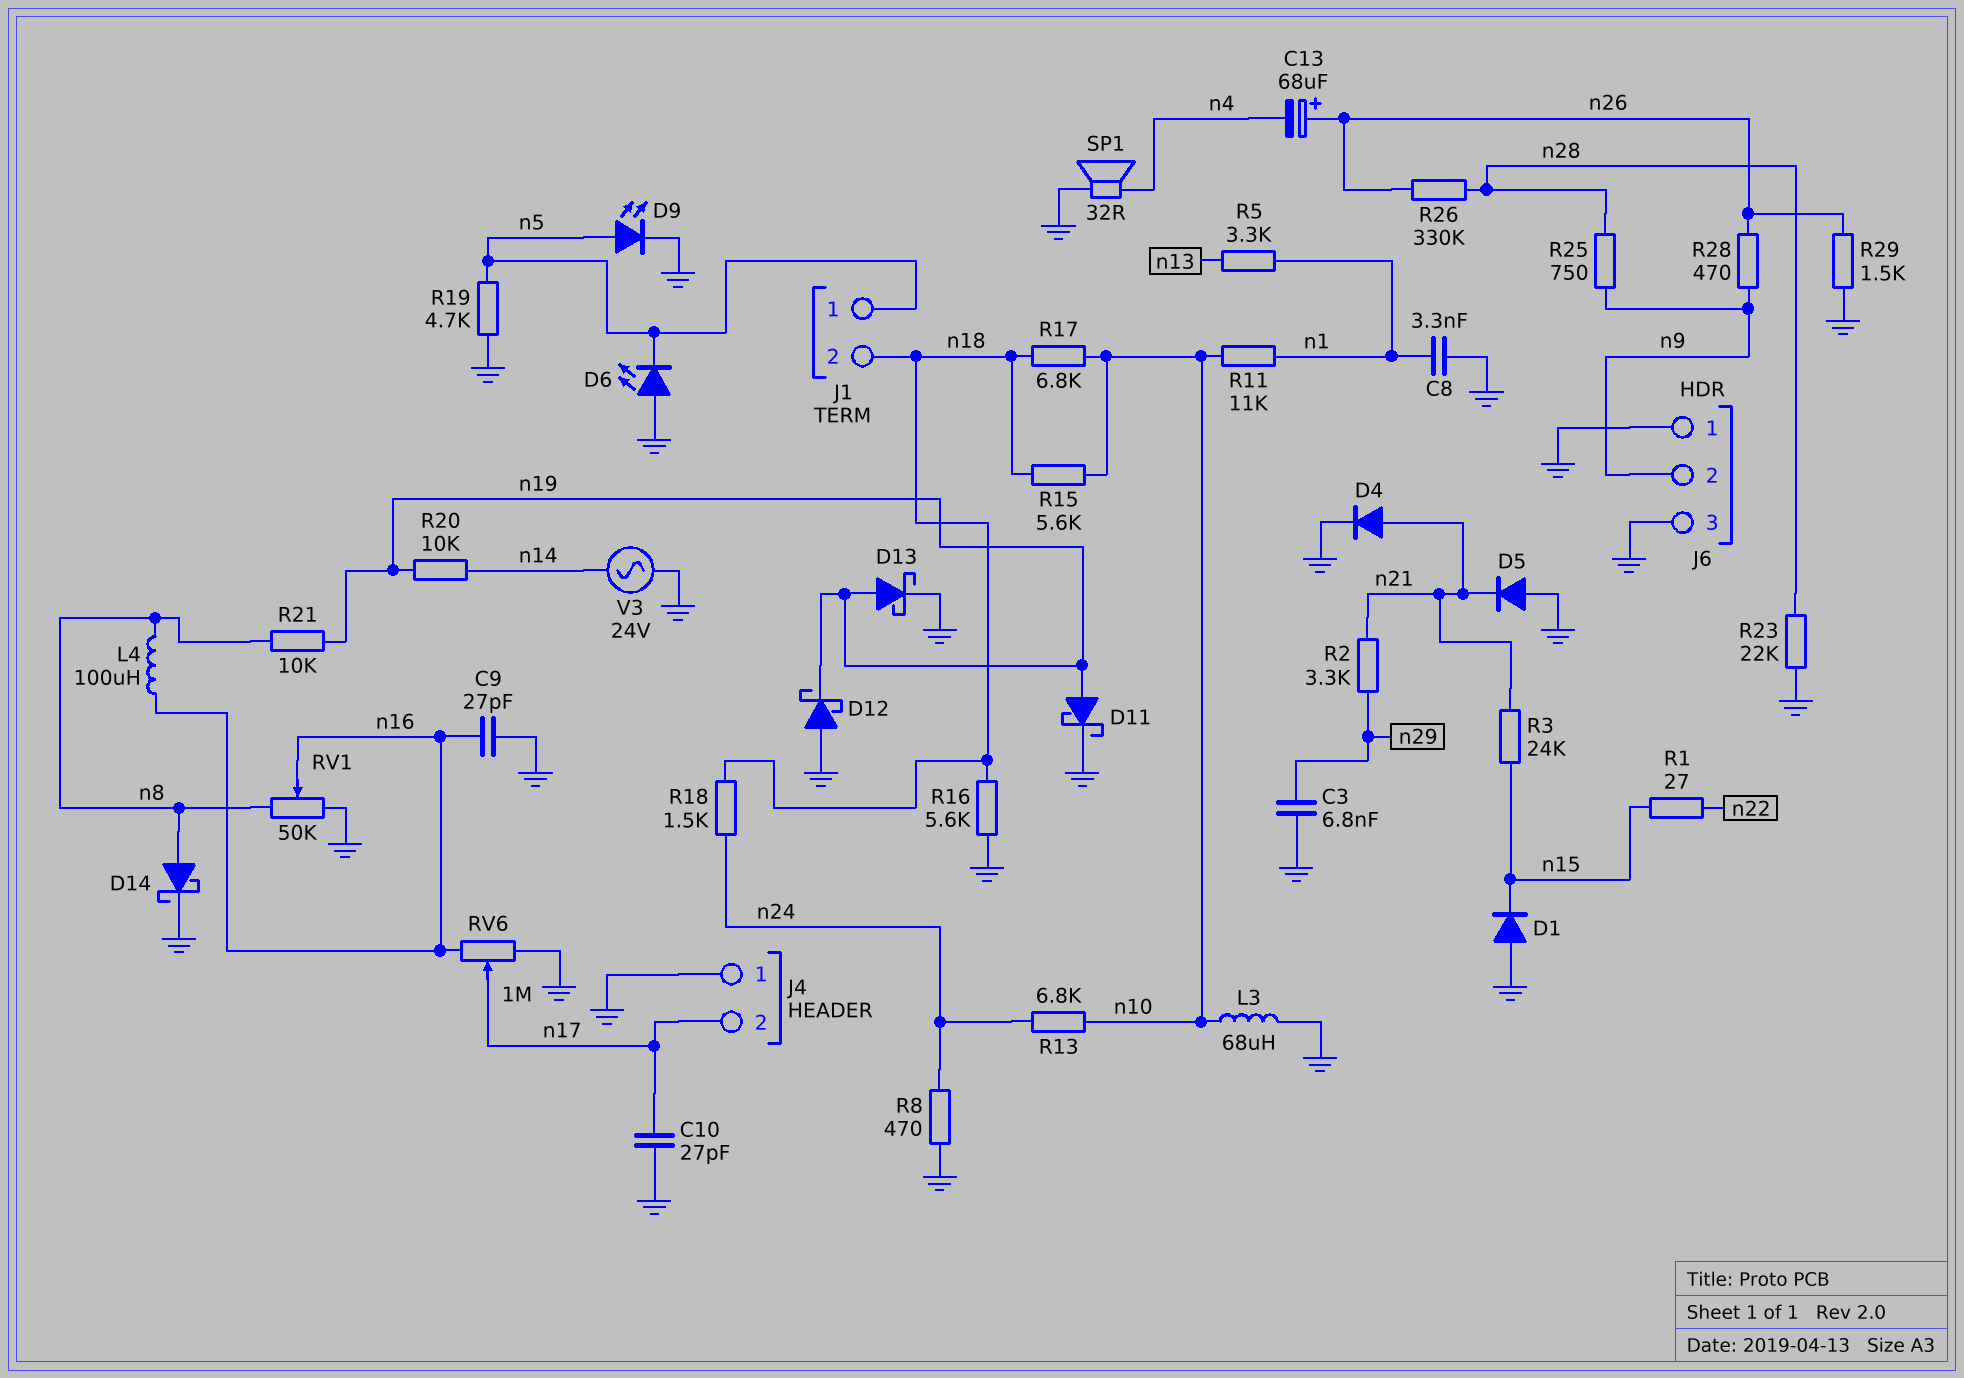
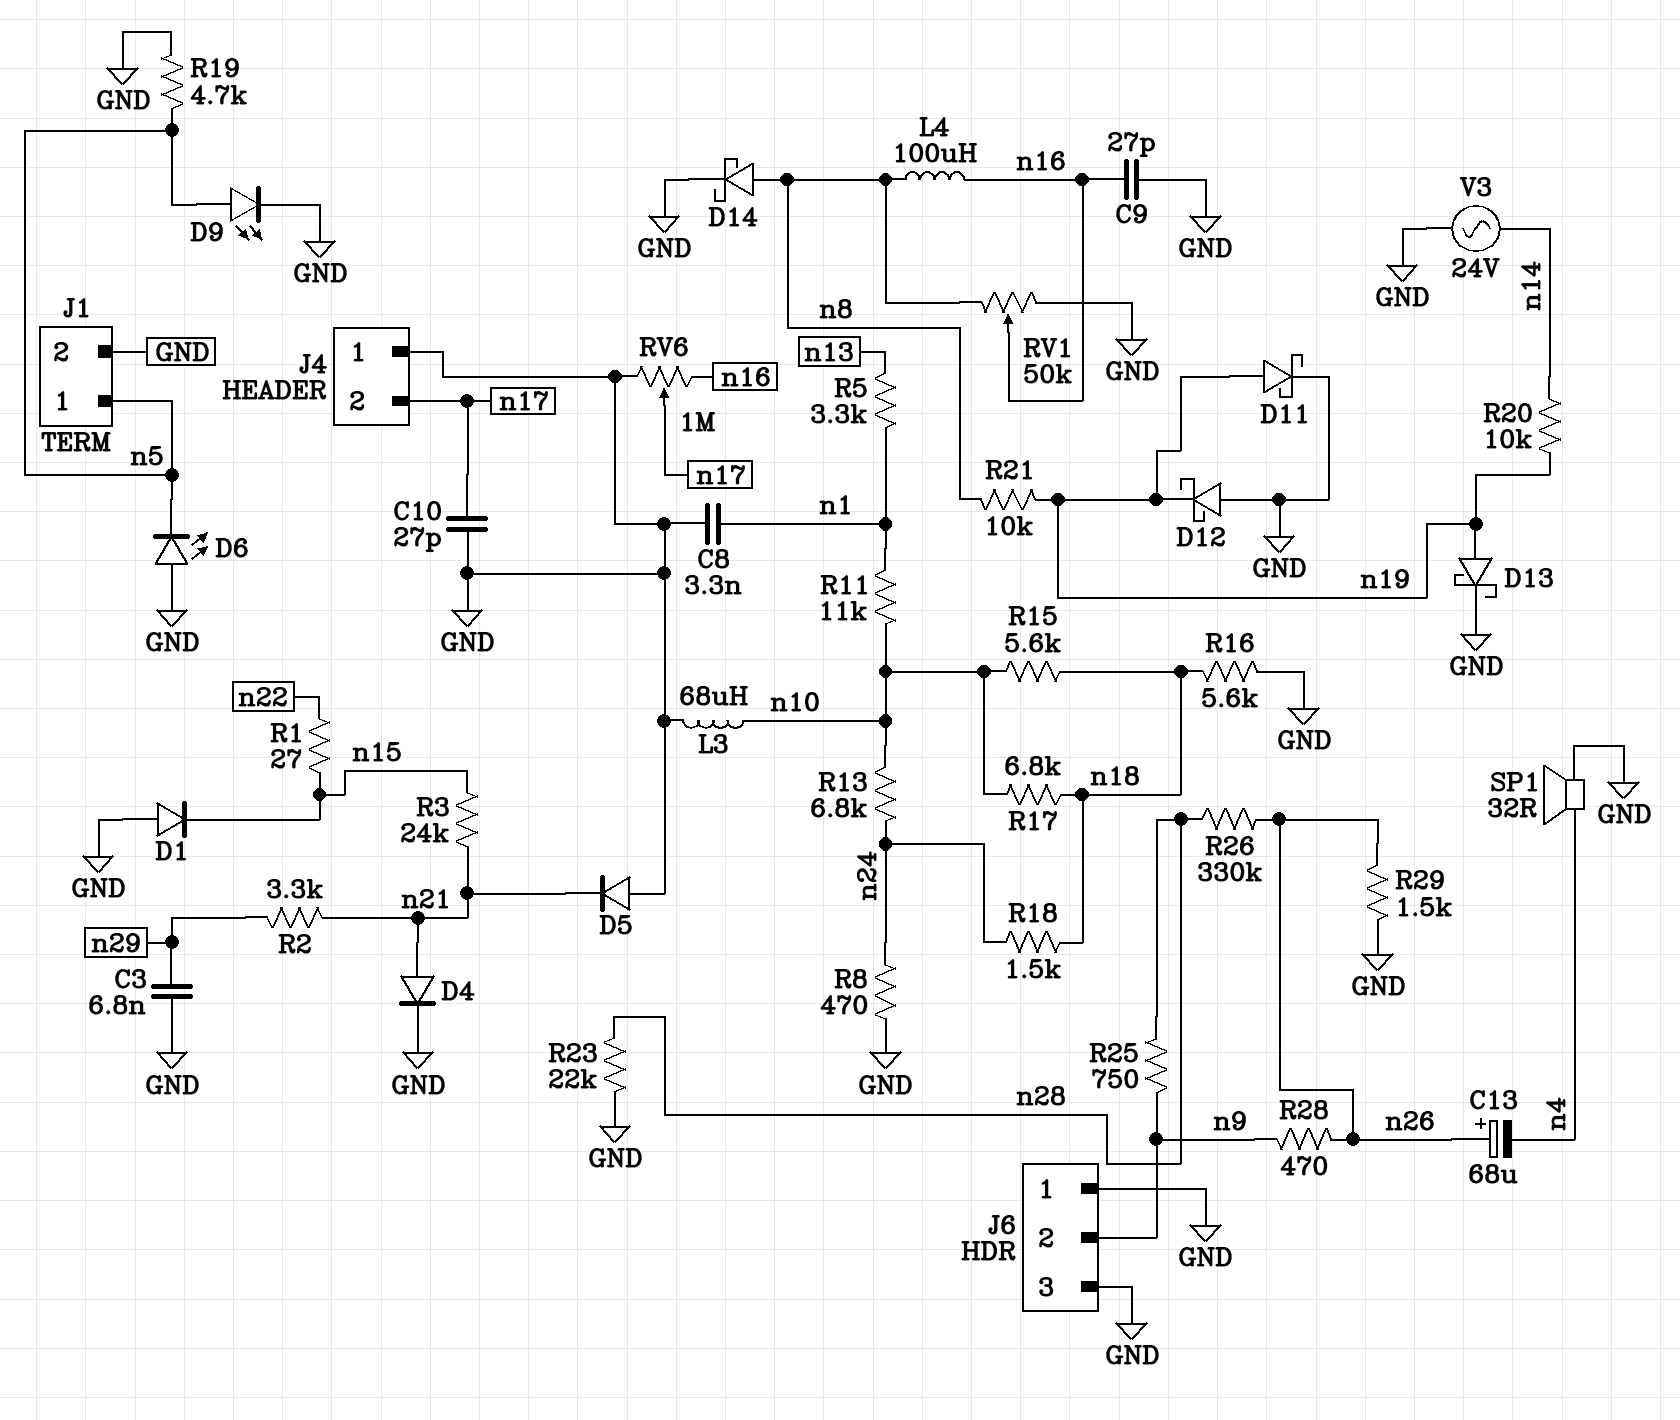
J1 pin 2: n18 -> GND

